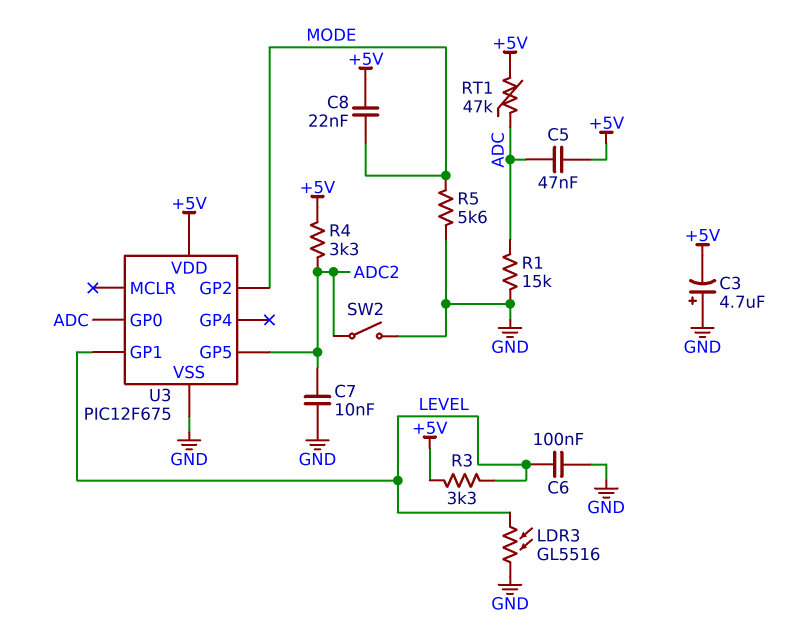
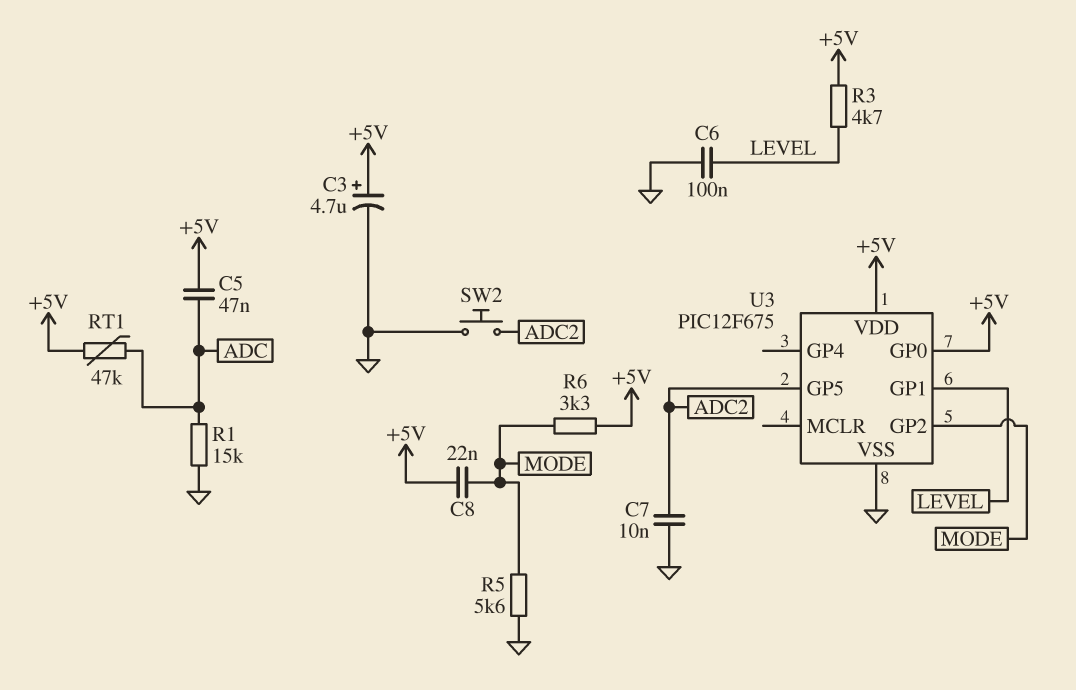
C3: 4.7uF (plus GND, minus +5V) -> 4.7uF (plus +5V, minus GND)
LDR3: GL5516 (GND, LEVEL) -> none
R3: 3.3k (+5V, LEVEL) -> 4.7k (+5V, LEVEL)
R4: 3.3k (+5V, ADC2) -> none
R6: none -> 3.3k (+5V, MODE)
SW2: switch (ADC2, GND) -> button (ADC2, GND)
U3 pin GP0: ADC -> +5V

